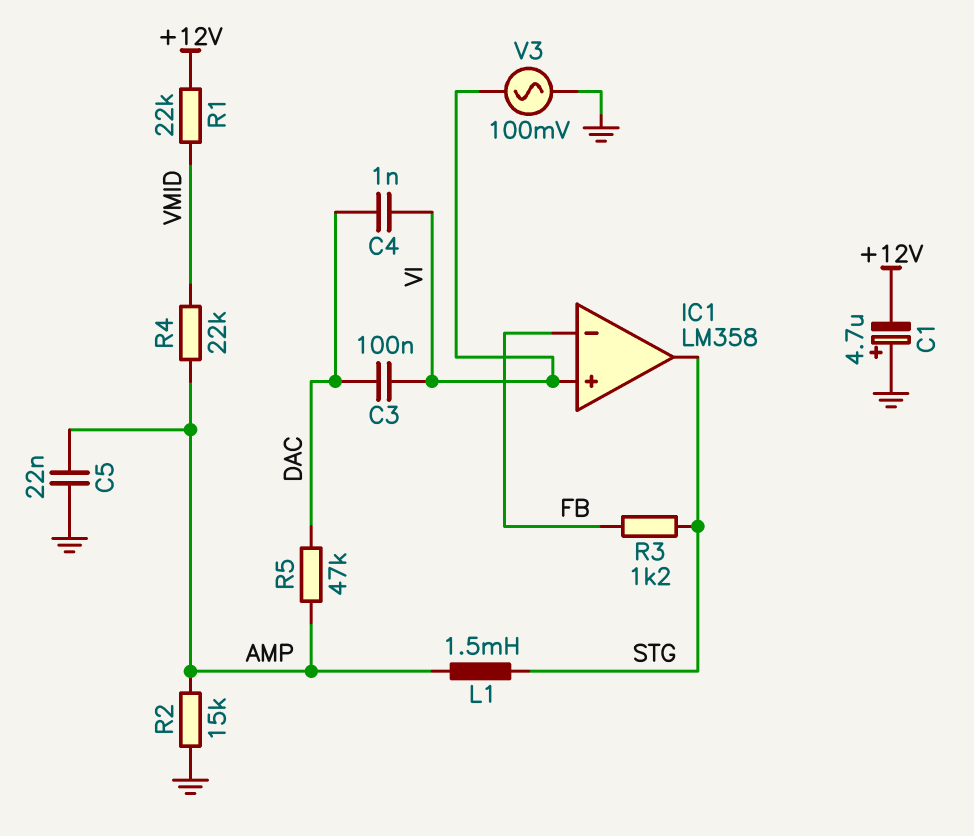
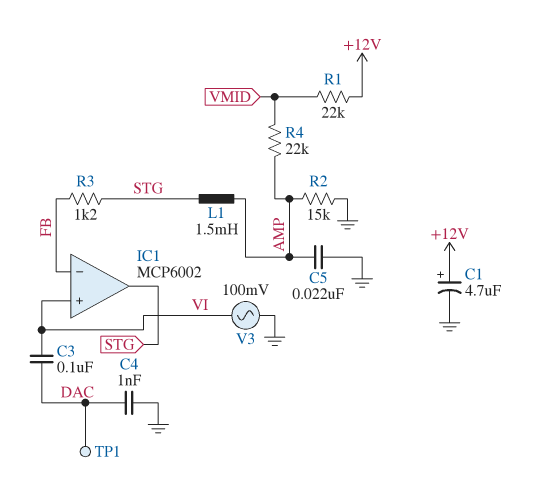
C1: 4.7uF (plus GND, minus +12V) -> 4.7uF (plus +12V, minus GND)
C4: 1nF (DAC, VI) -> 1nF (DAC, GND)
IC1: LM358 -> MCP6002
R5: 47k (AMP, DAC) -> none
TP1: none -> test point (DAC)

